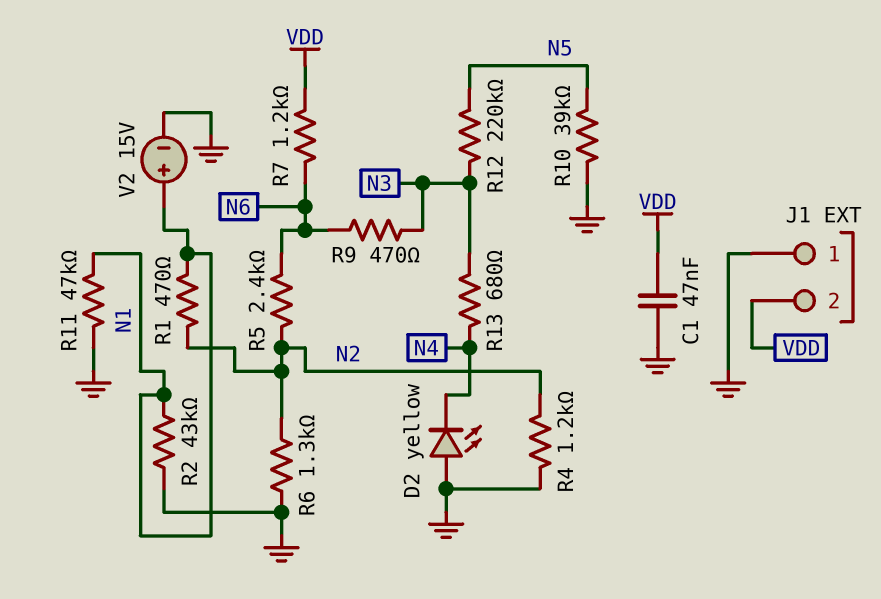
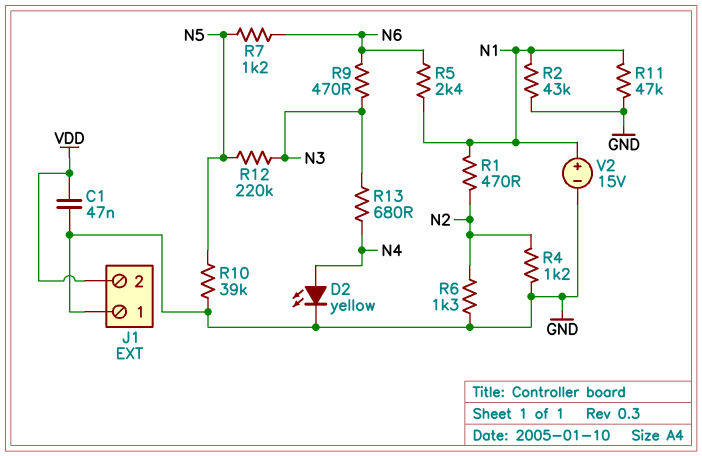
D2: LED yellow (A GND, K N4) -> LED yellow (A N4, K GND)
R5: 2.4k (N2, N6) -> 2.4k (N1, N6)
R7: 1.2k (N6, VDD) -> 1.2k (N5, N6)

